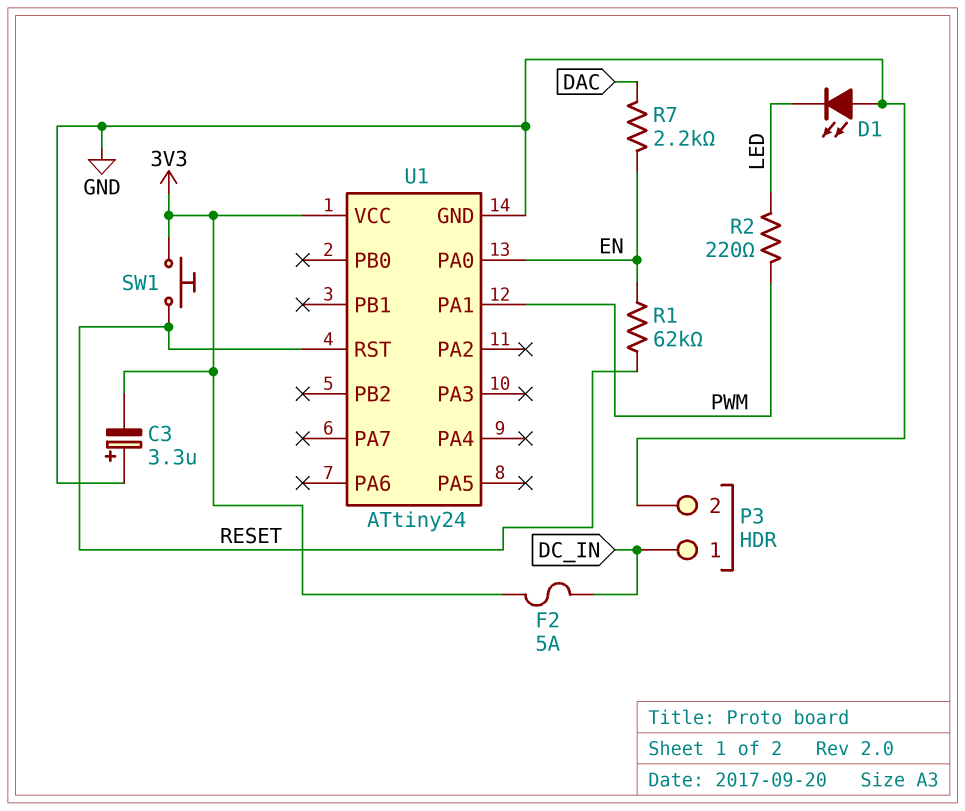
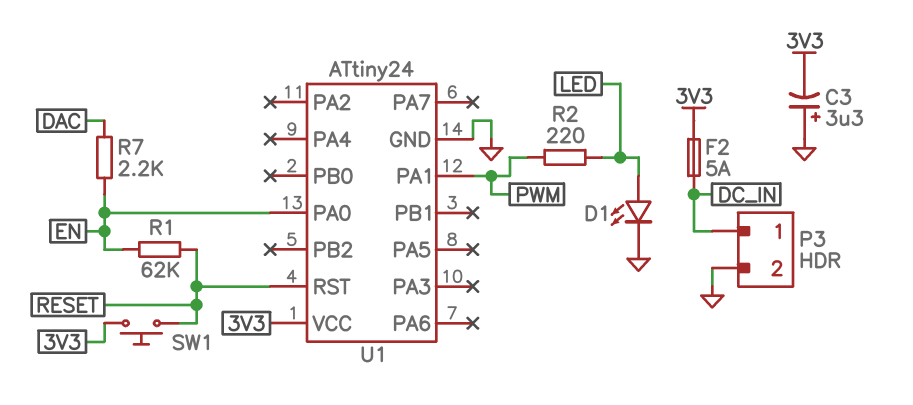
D1: LED (A GND, K LED) -> LED (A LED, K GND)

